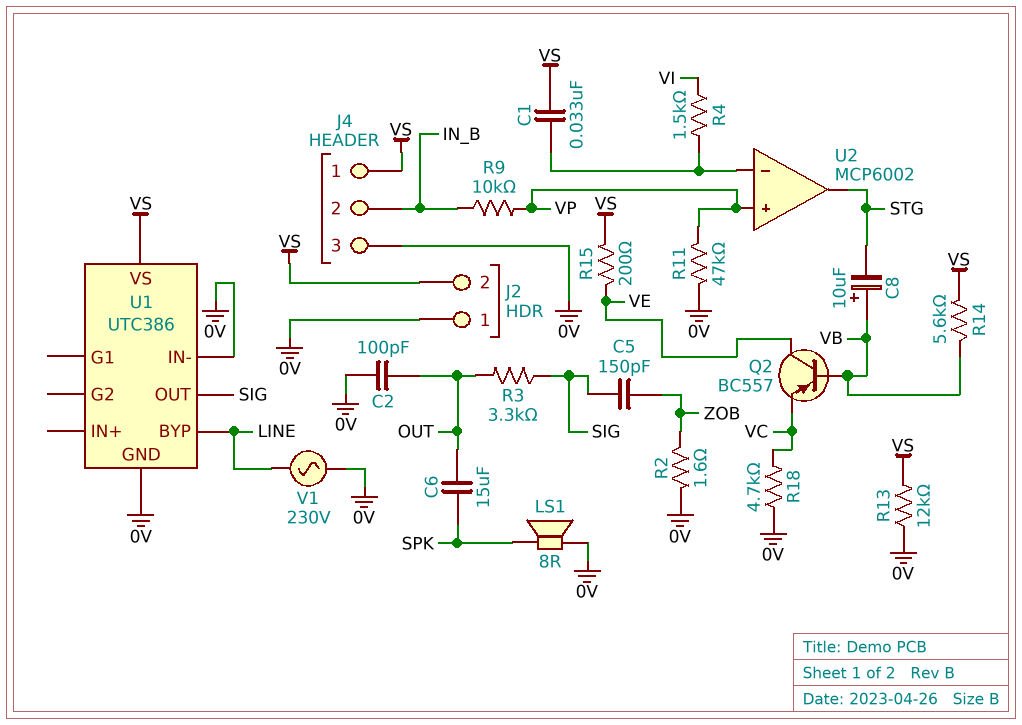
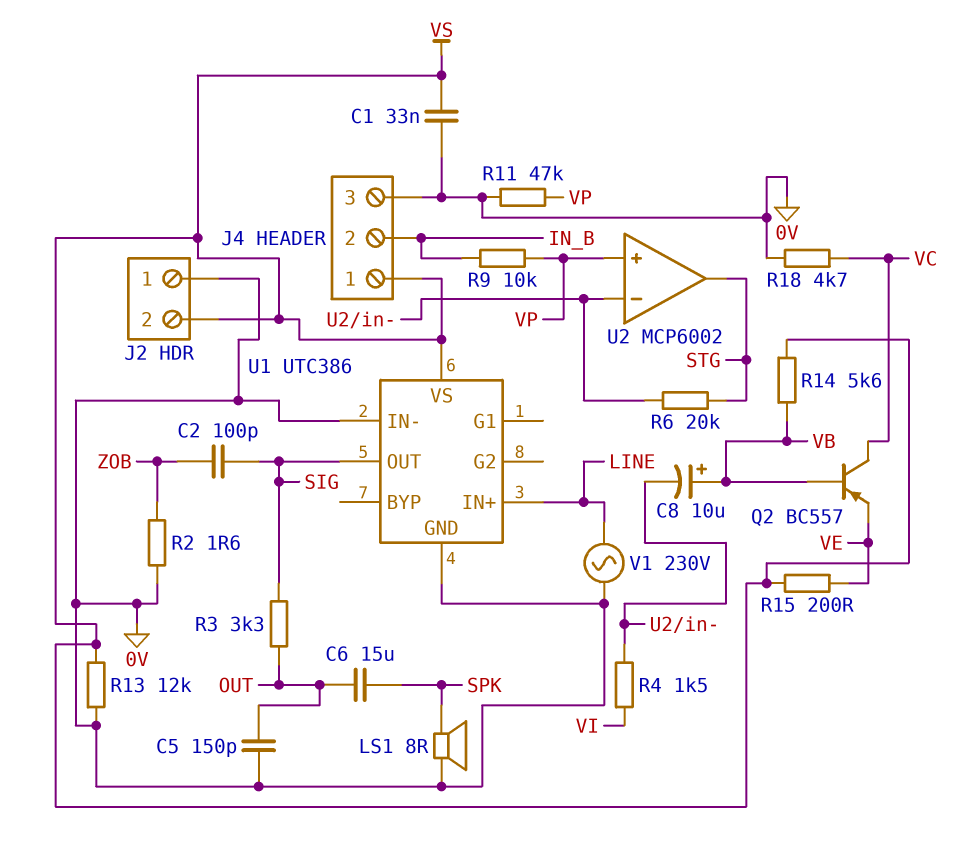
C1: 33nF (U2/in-, VS) -> 33nF (0V, VS)
C2: 100pF (0V, OUT) -> 100pF (SIG, ZOB)
C5: 150pF (SIG, ZOB) -> 150pF (0V, OUT)
C8: 10uF (plus VB, minus STG) -> 10uF (plus VB, minus U2/in-)
Q2: PNP BC557 (B VB, C VE, E VC) -> PNP BC557 (B VB, C VC, E VE)
R6: none -> 20k (STG, U2/in-)
U1 pin BYP: LINE -> none
U1 pin IN+: none -> LINE

